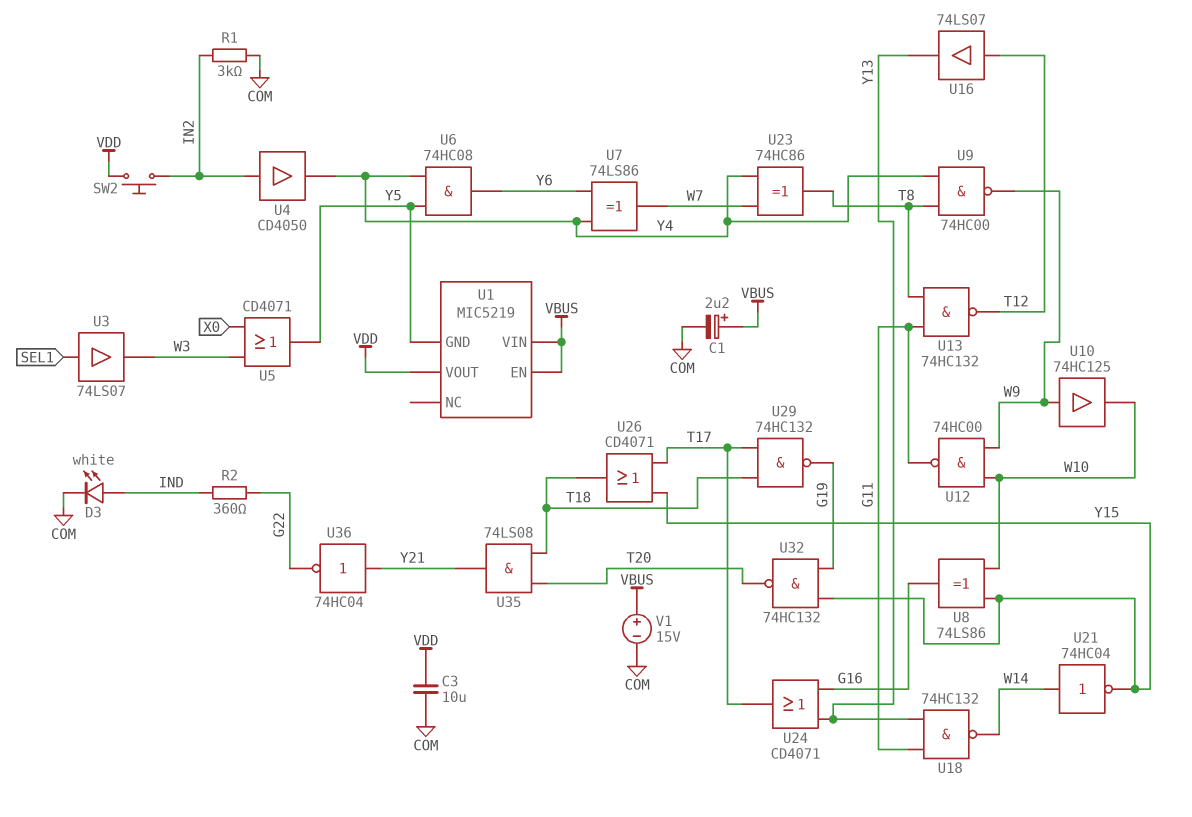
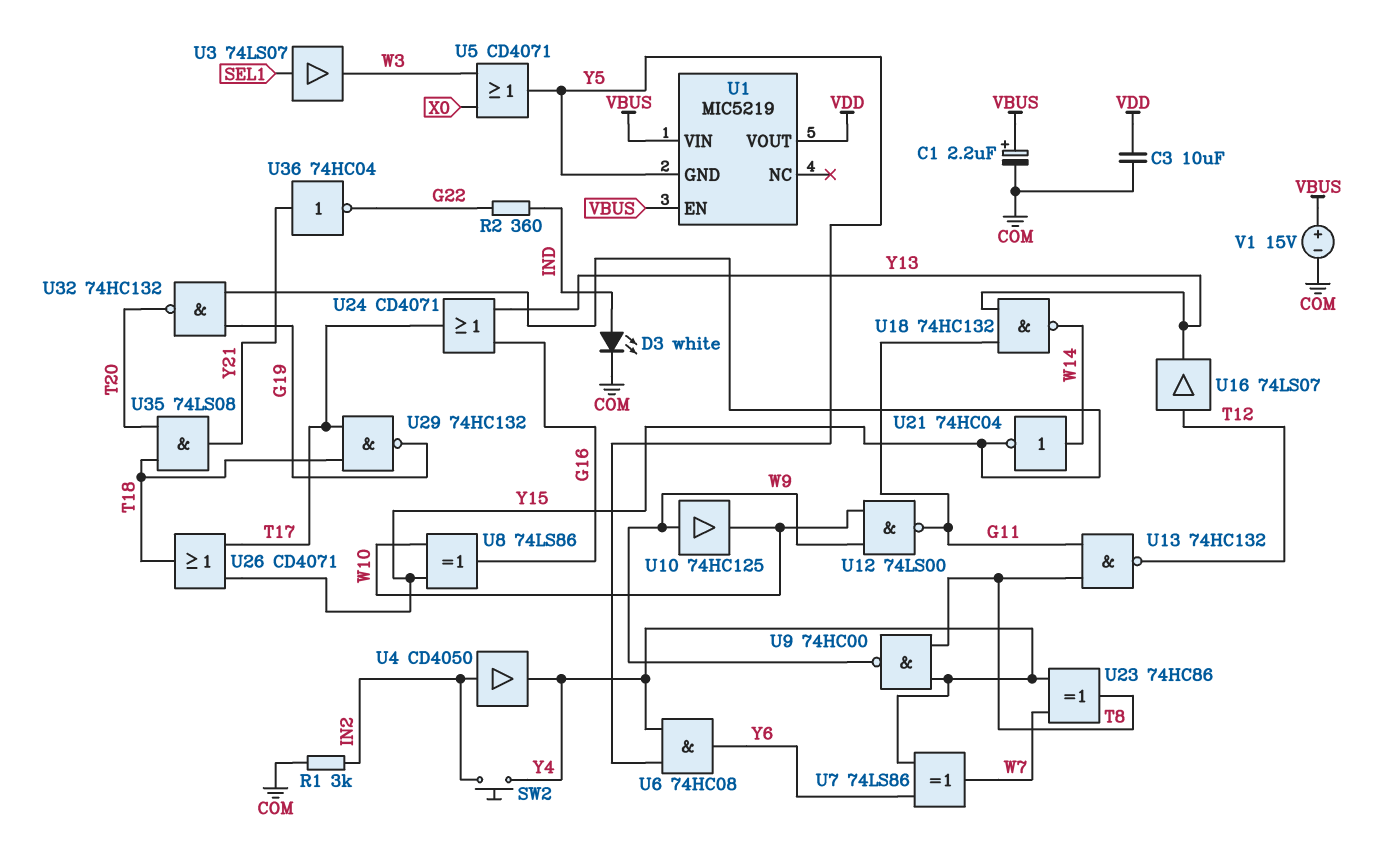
SW2: button (IN2, VDD) -> button (IN2, Y4)
U12: NAND 74HC00 (in W9, in W10, out G11) -> NAND 74LS00 (in W9, in W10, out G11)

